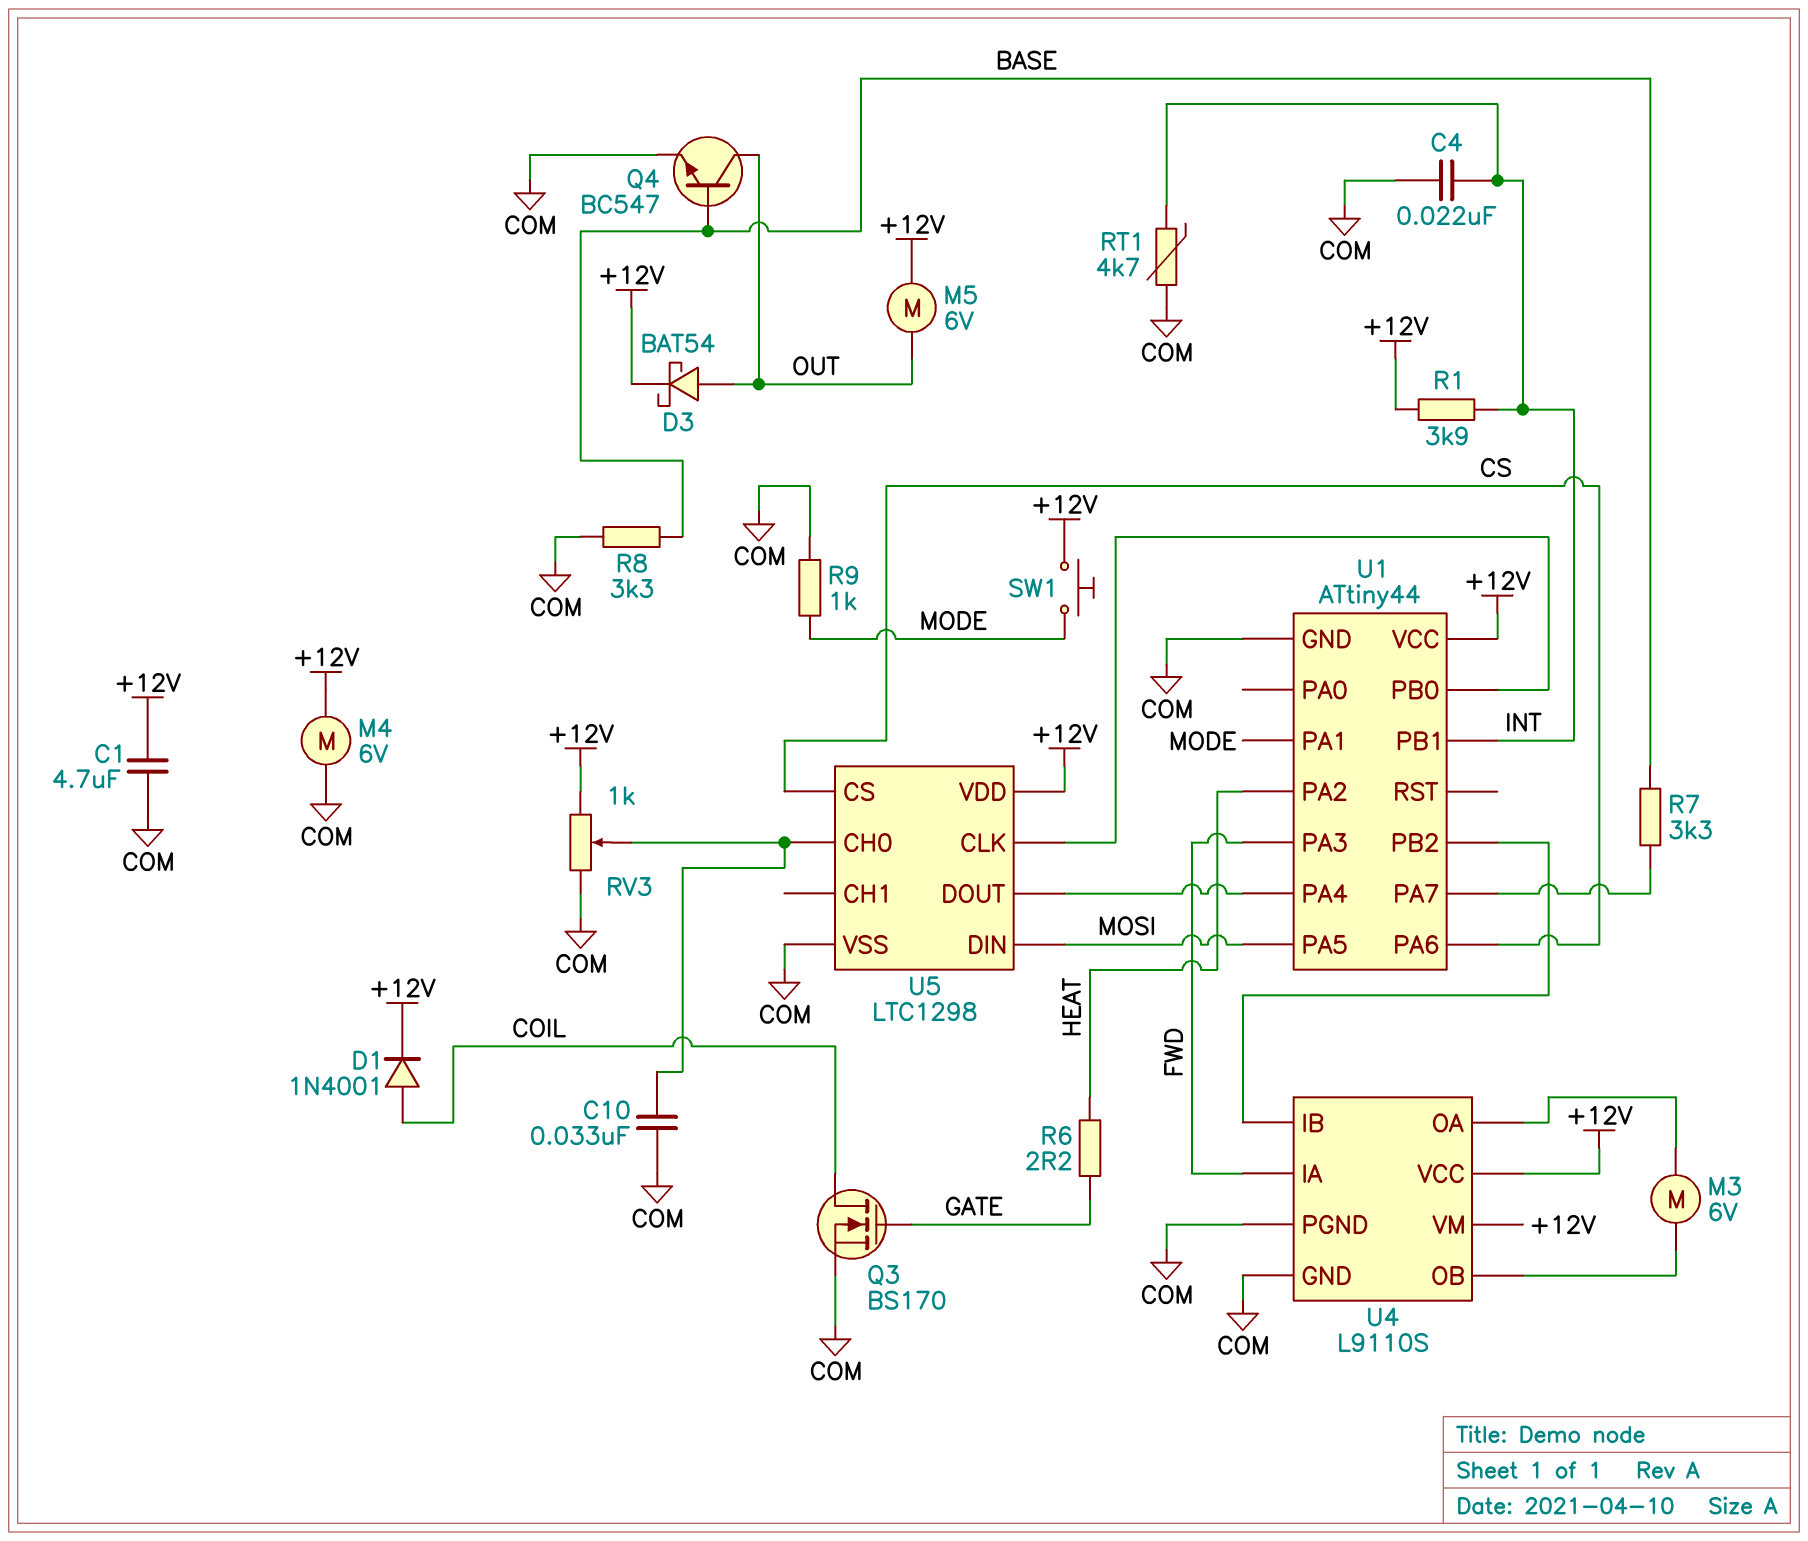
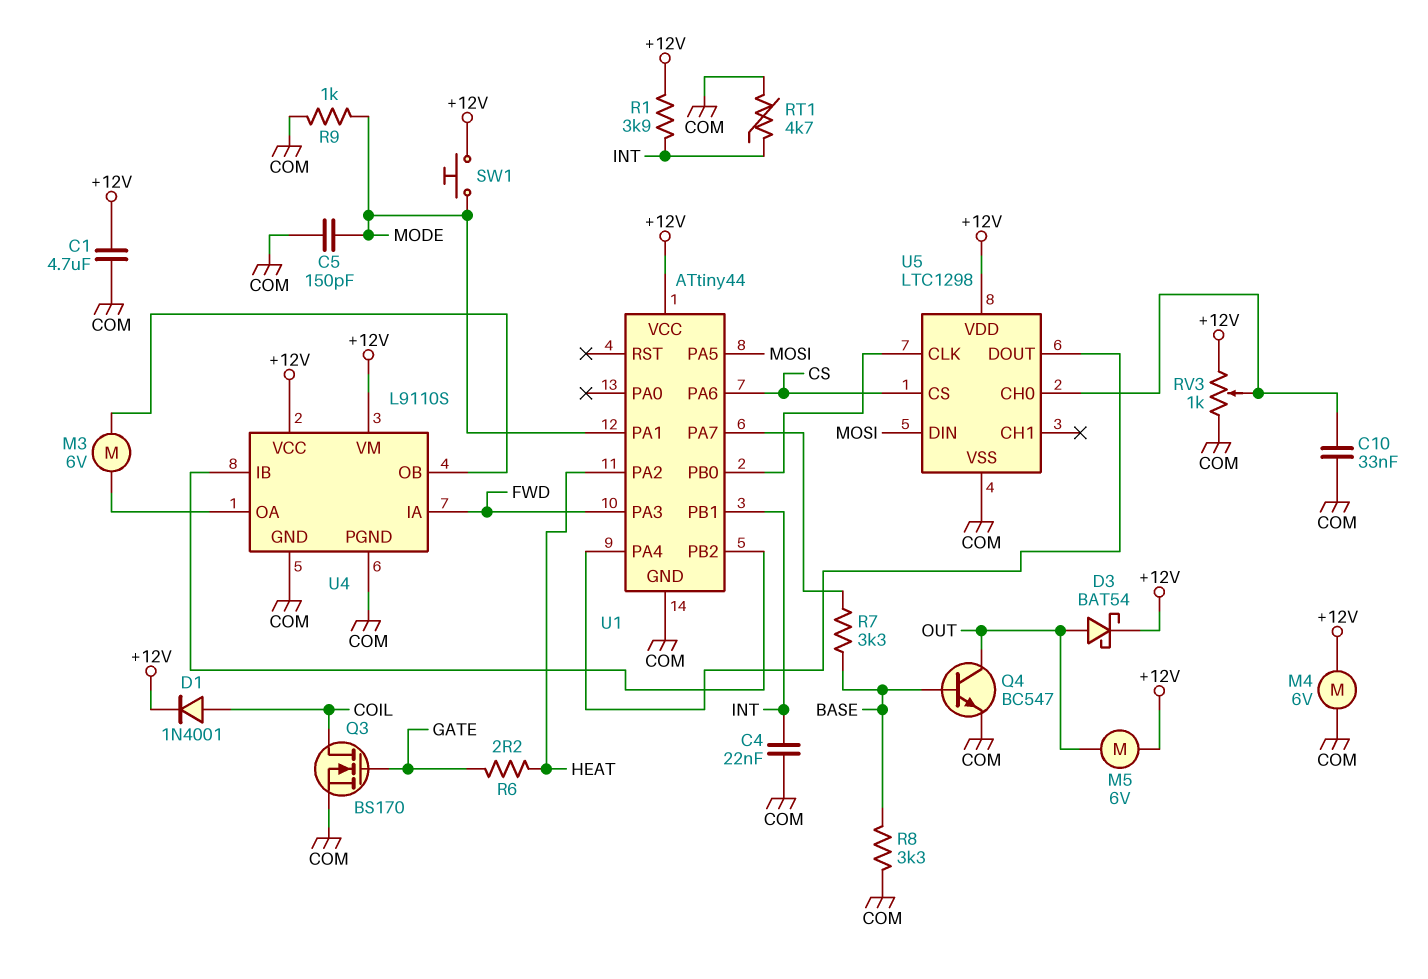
C5: none -> 150pF (COM, MODE)

